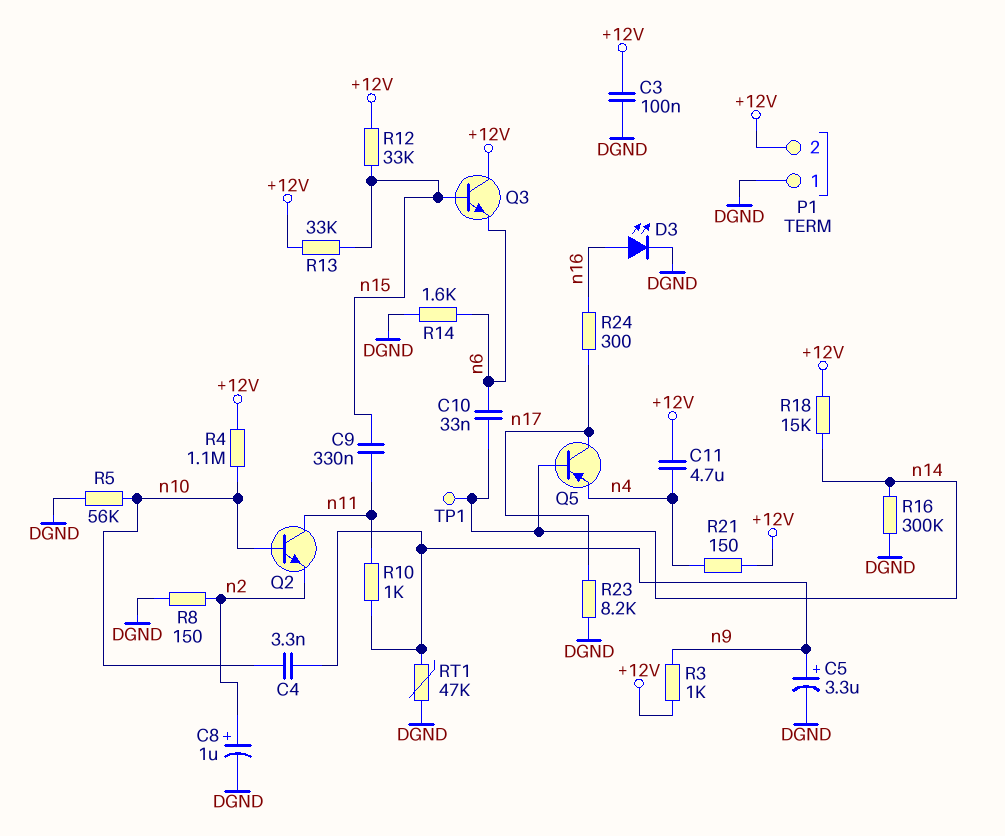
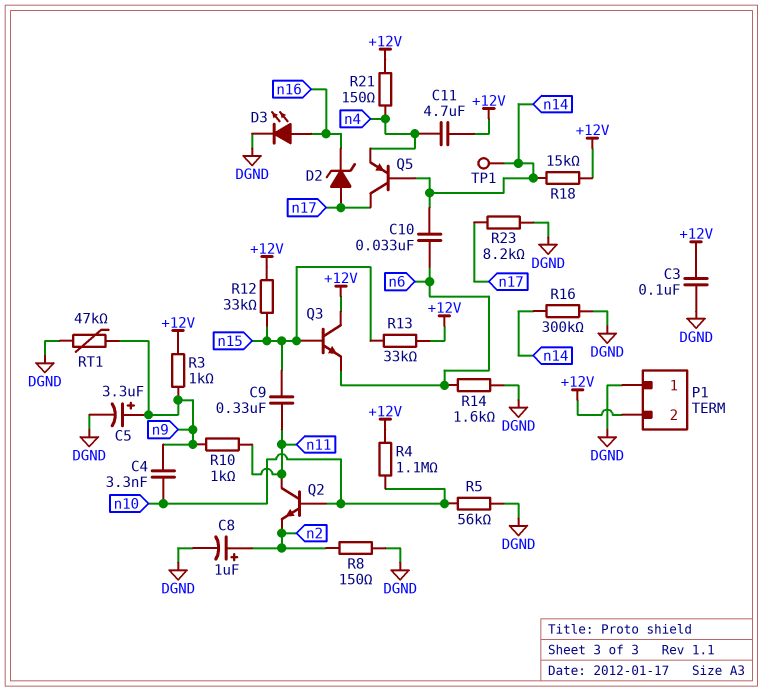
D2: none -> zener (A n17, K n16)
R24: 300 (n16, n17) -> none

